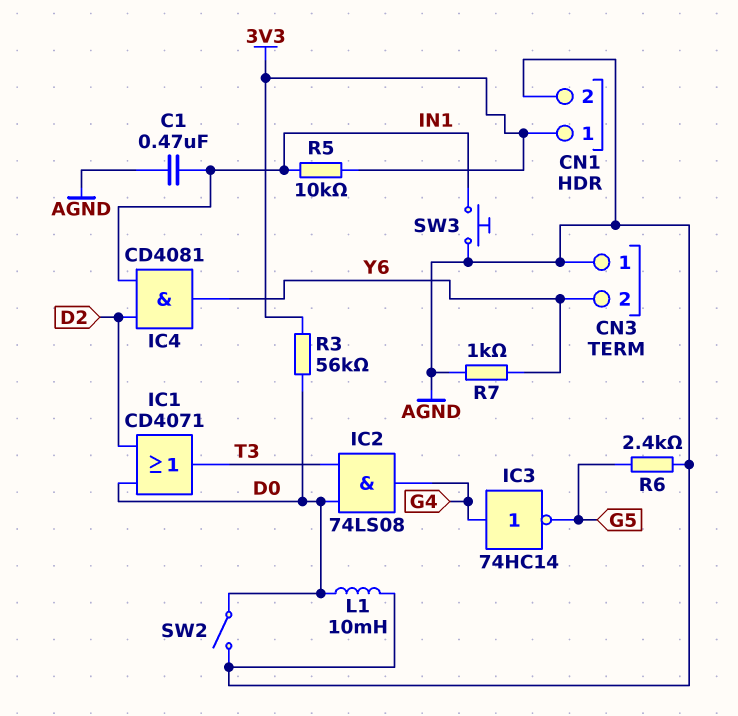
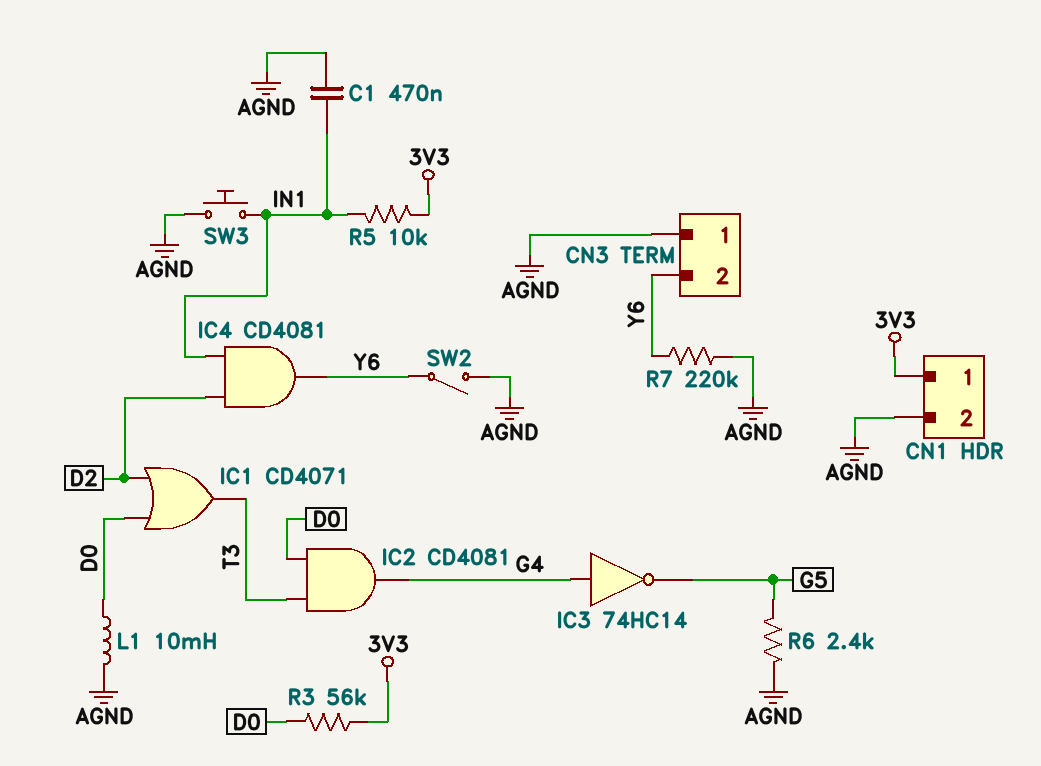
IC2: AND 74LS08 (in D0, in T3, out G4) -> AND CD4081 (in D0, in T3, out G4)
R7: 1k (AGND, Y6) -> 220k (AGND, Y6)
SW2: switch (AGND, D0) -> switch (AGND, Y6)

